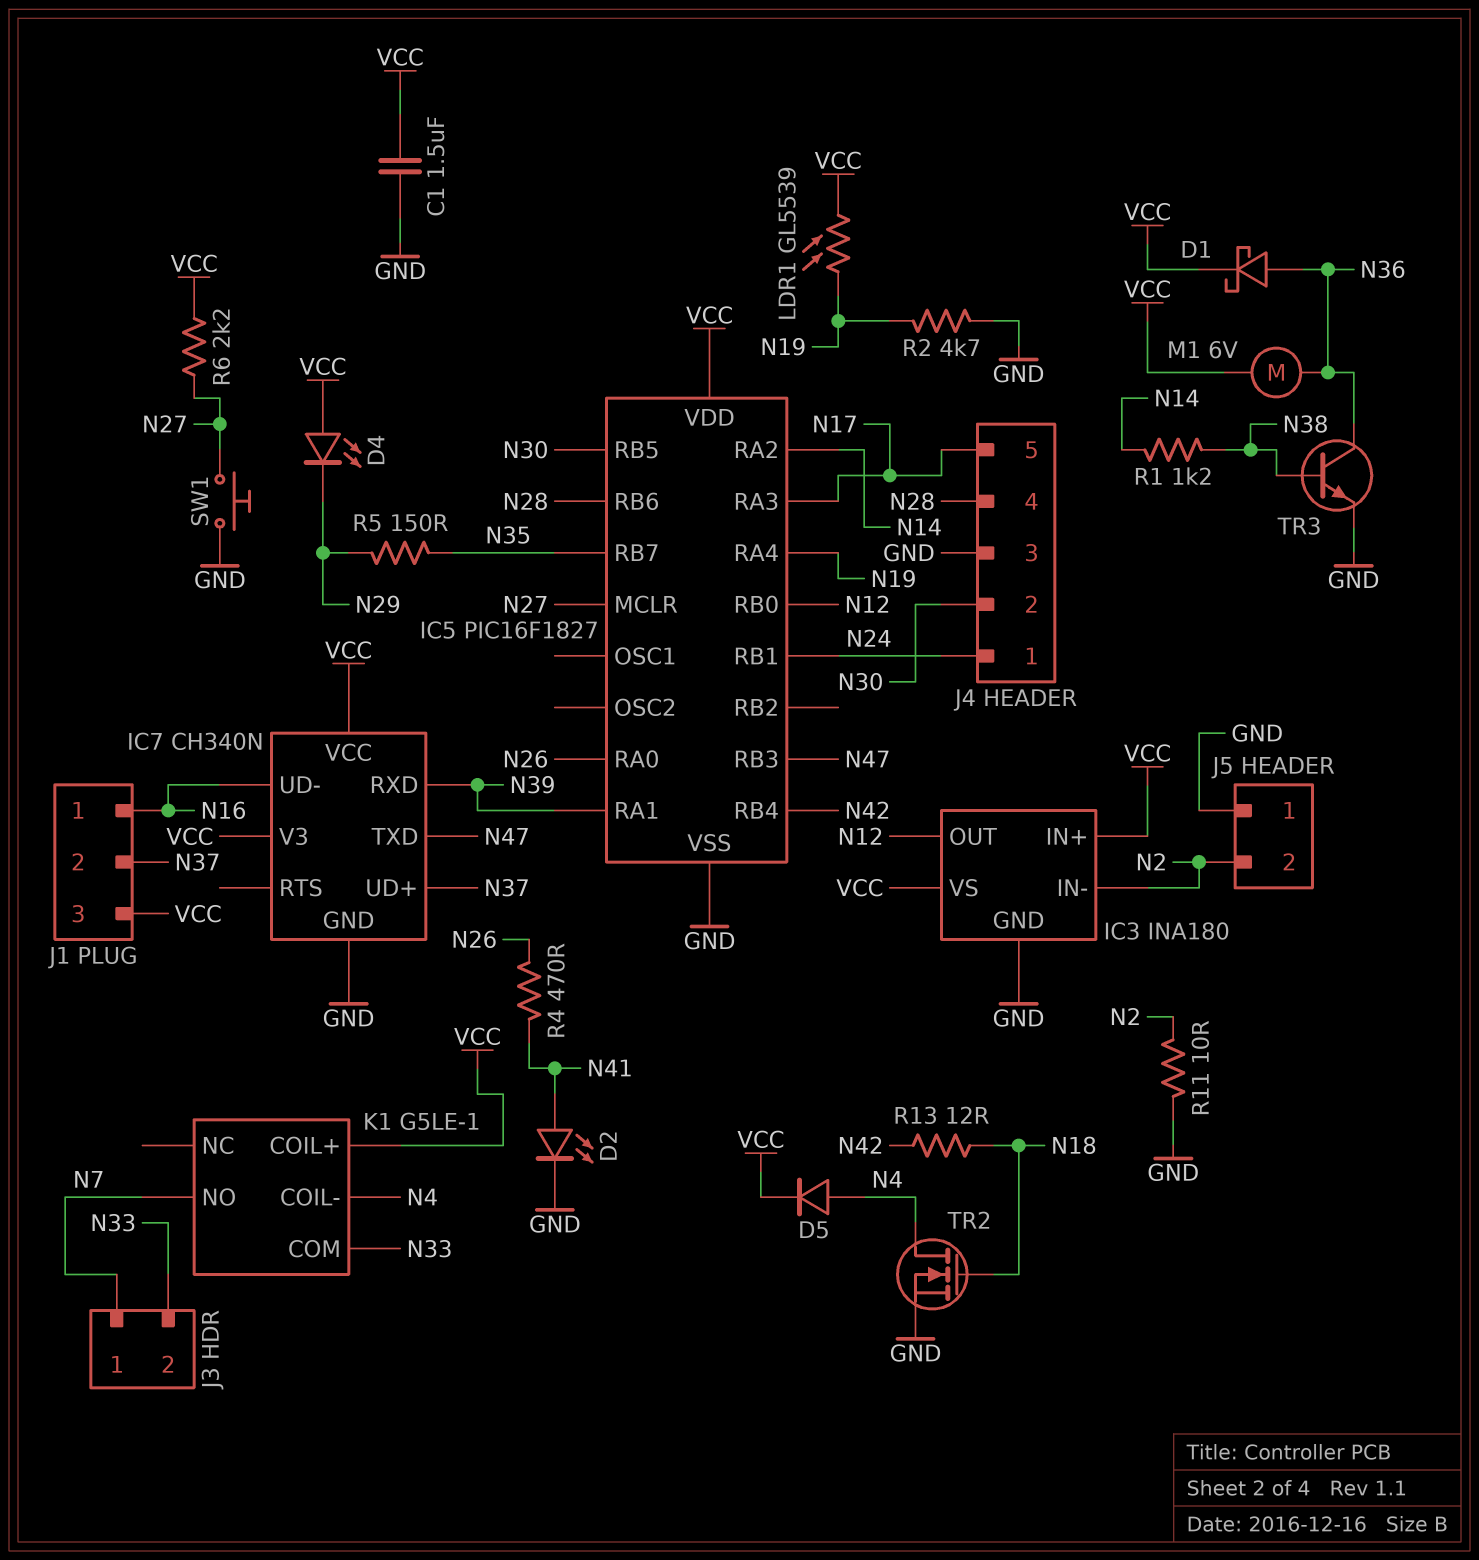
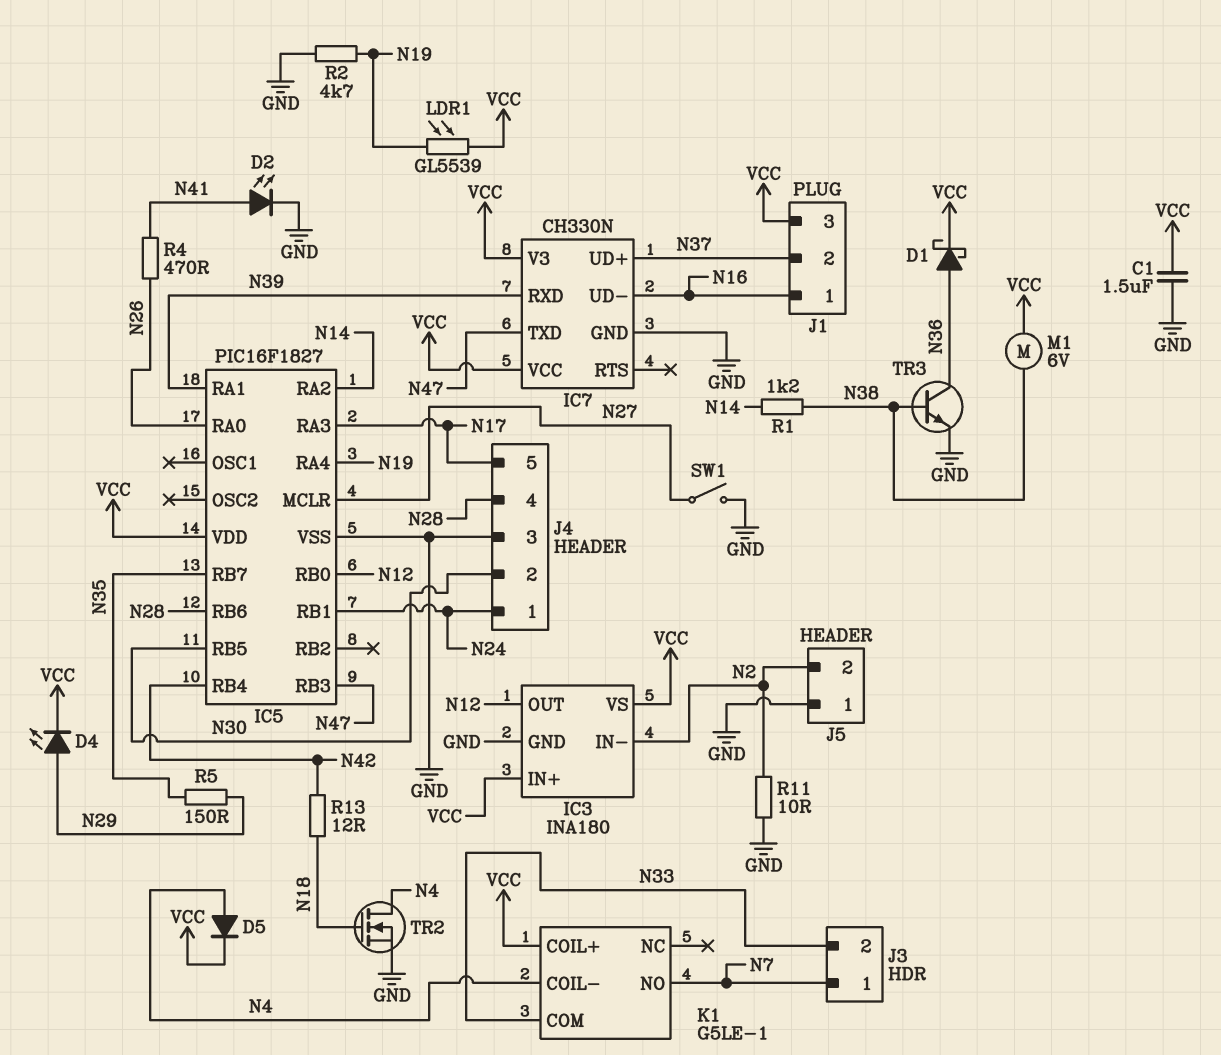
D4: LED (A VCC, K N29) -> LED (A N29, K VCC)
IC7: CH340N -> CH330N
M1: motor 6V (N36, VCC) -> motor 6V (N38, VCC)
R6: 2.2k (N27, VCC) -> none
SW1: button (GND, N27) -> switch (GND, N27)

